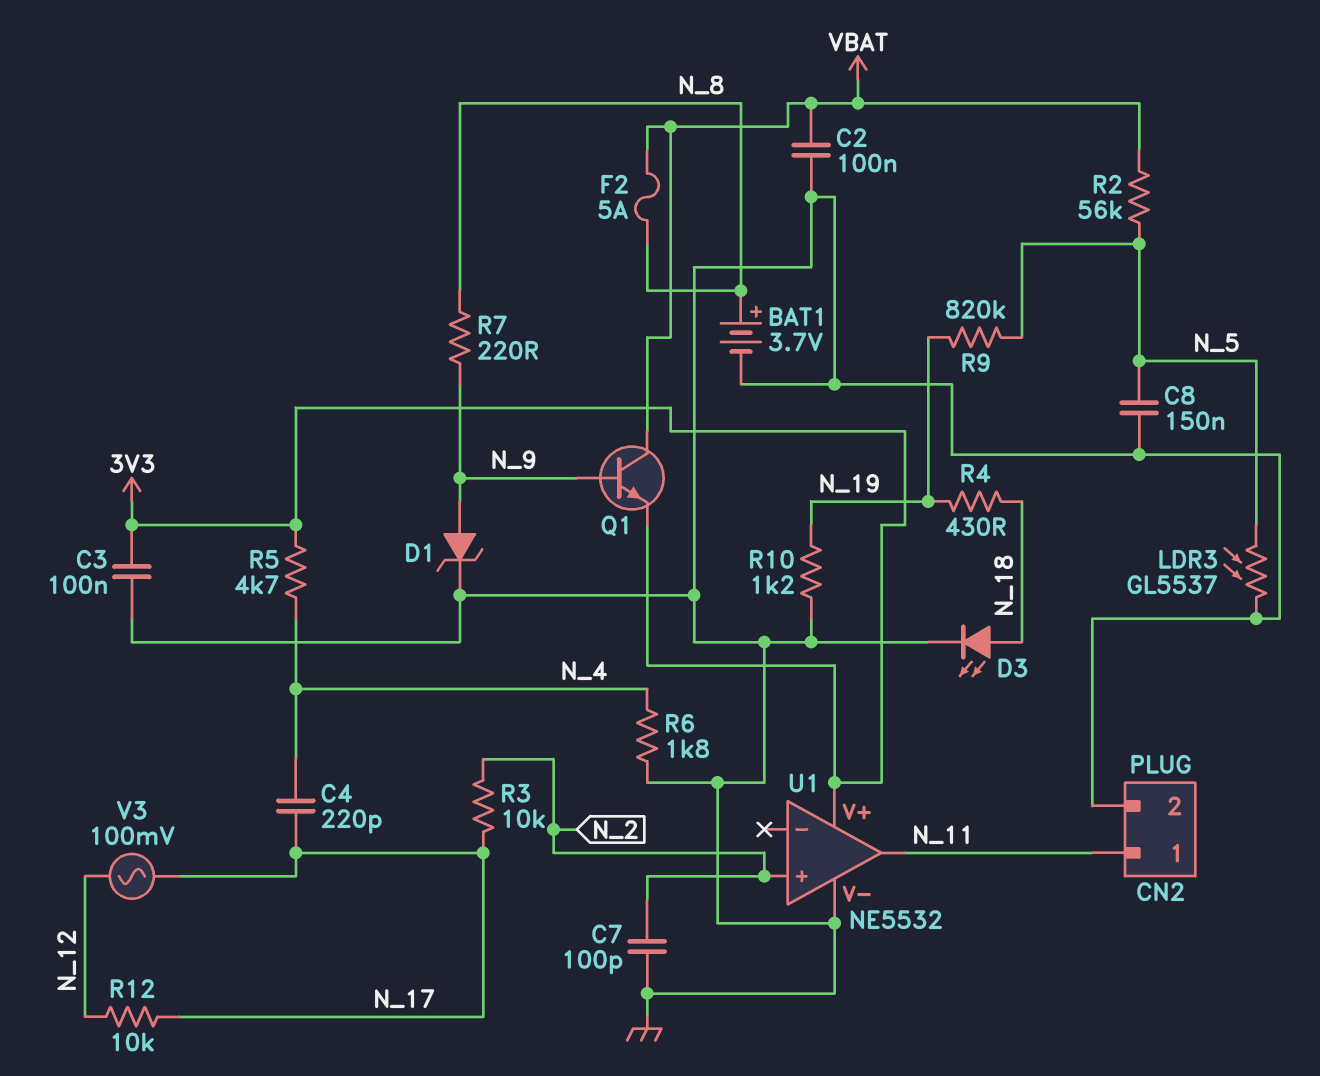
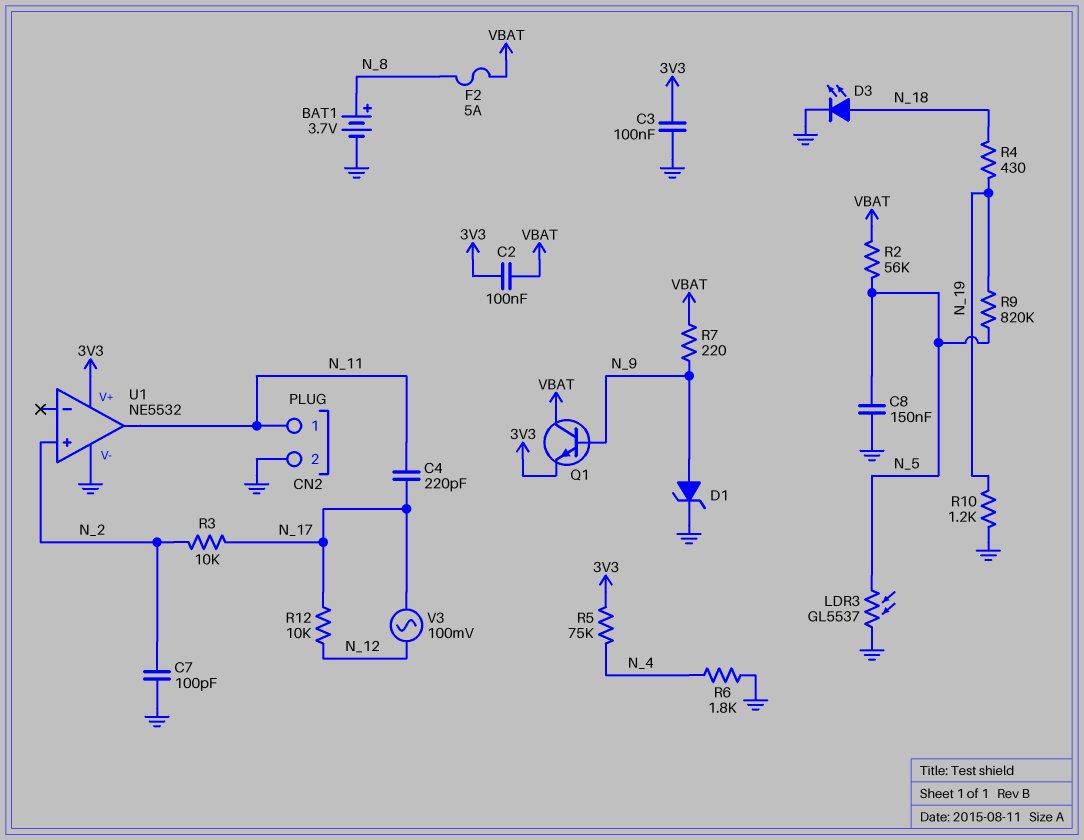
C2: 100nF (GND, VBAT) -> 100nF (3V3, VBAT)
C4: 220pF (N_4, N_17) -> 220pF (N_11, N_17)
R5: 4.7k (3V3, N_4) -> 75k (3V3, N_4)
R7: 220 (N_8, N_9) -> 220 (N_9, VBAT)

